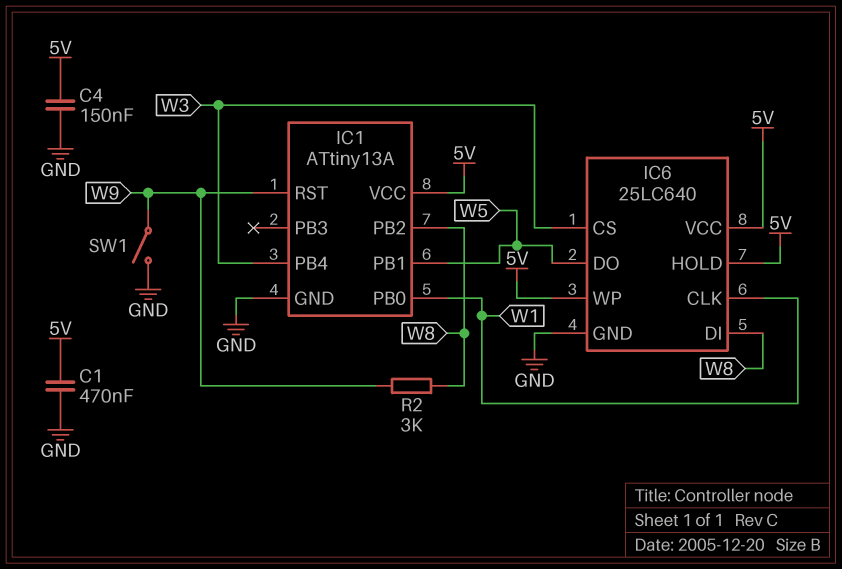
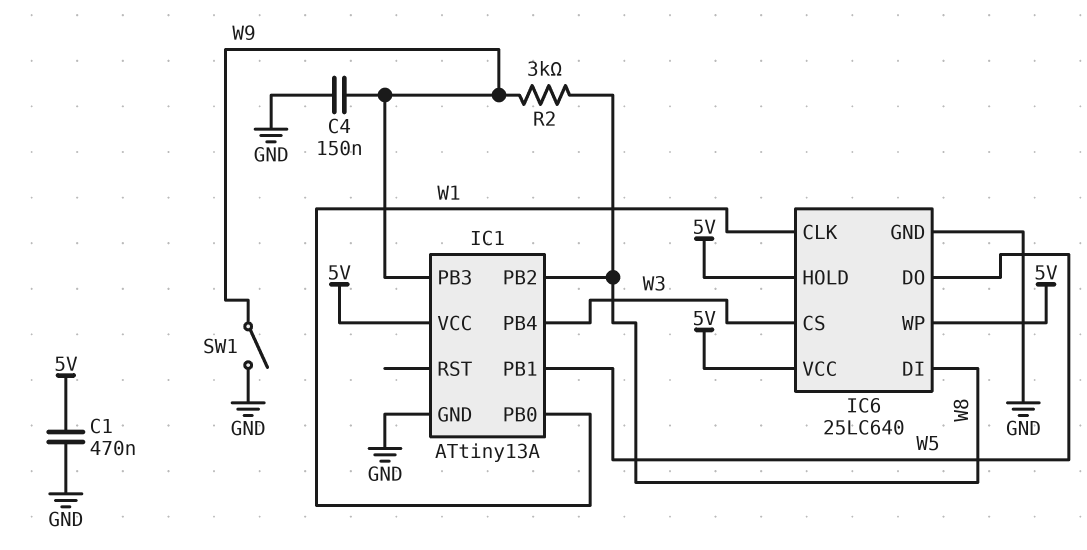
C4: 150nF (5V, GND) -> 150nF (GND, W9)
IC1 pin PB3: none -> W9
IC1 pin RST: W9 -> none

